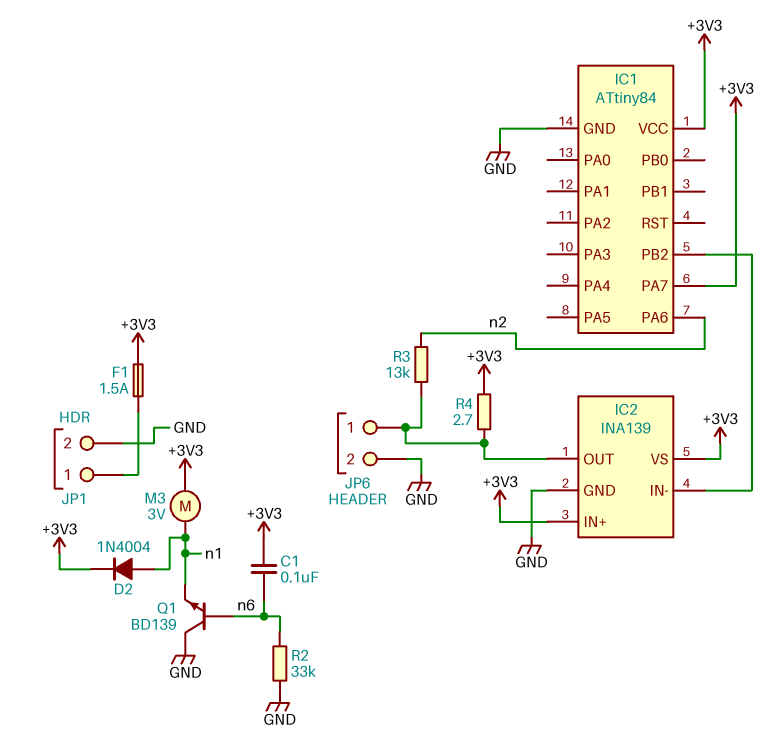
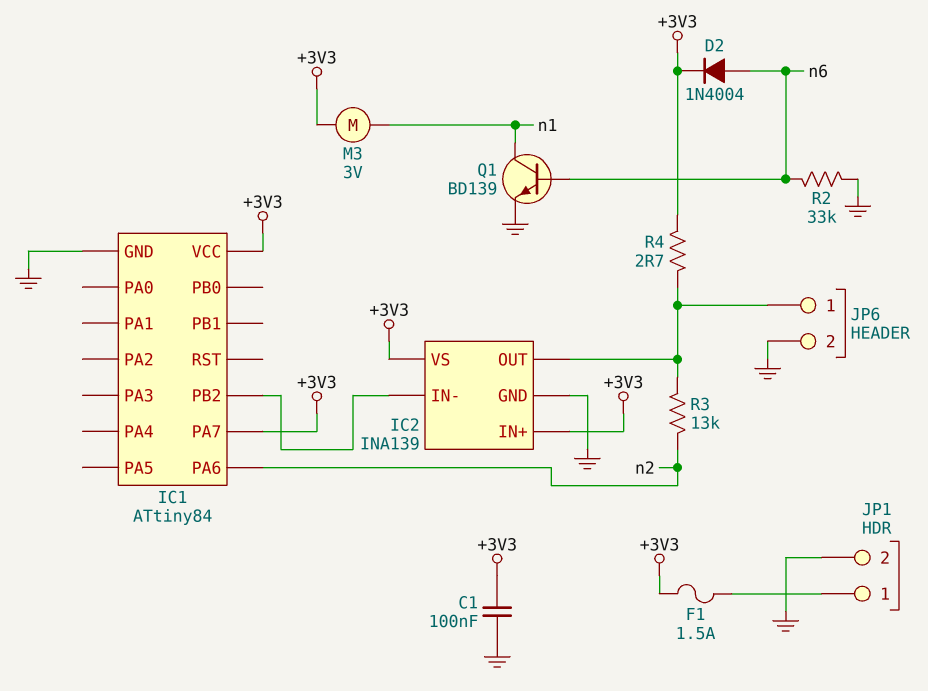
C1: 100nF (+3V3, n6) -> 100nF (+3V3, GND)
D2: diode 1N4004 (A n1, K +3V3) -> diode 1N4004 (A n6, K +3V3)
Q1: NPN BD139 (B n6, C GND, E n1) -> NPN BD139 (B n6, C n1, E GND)

